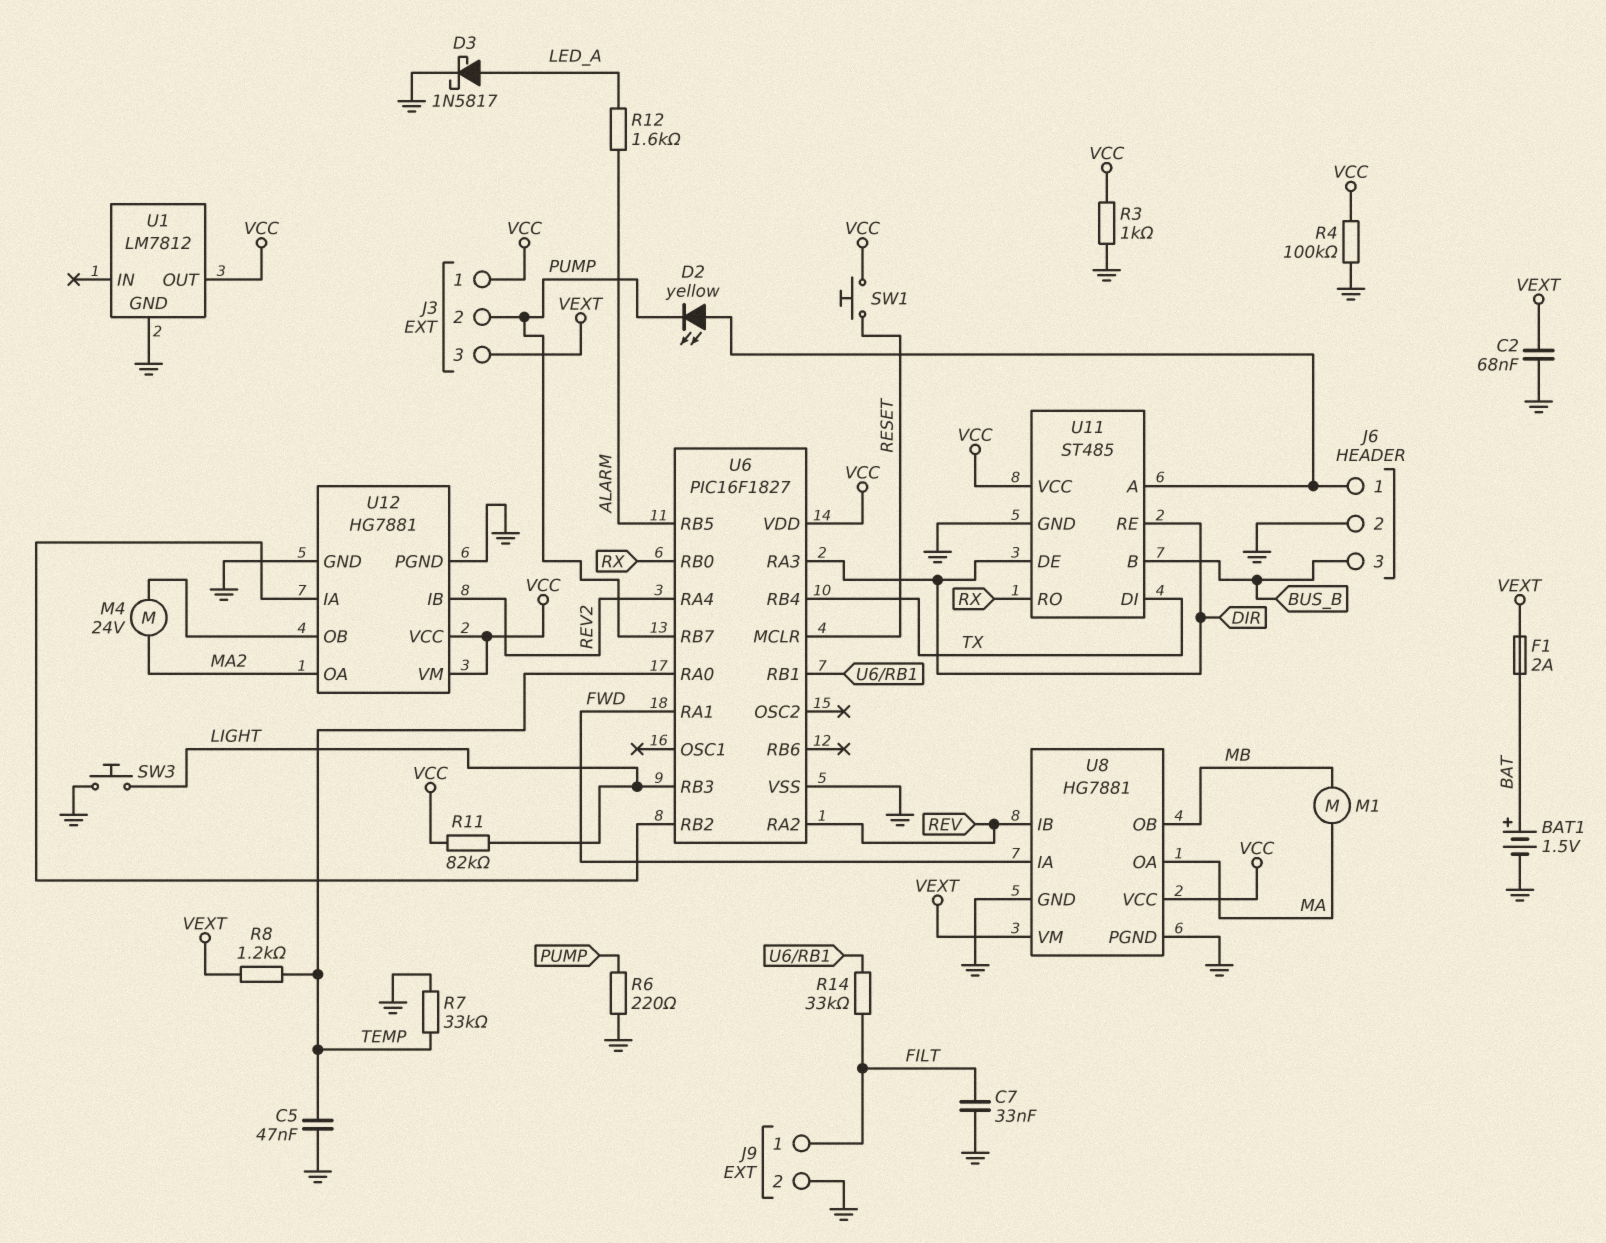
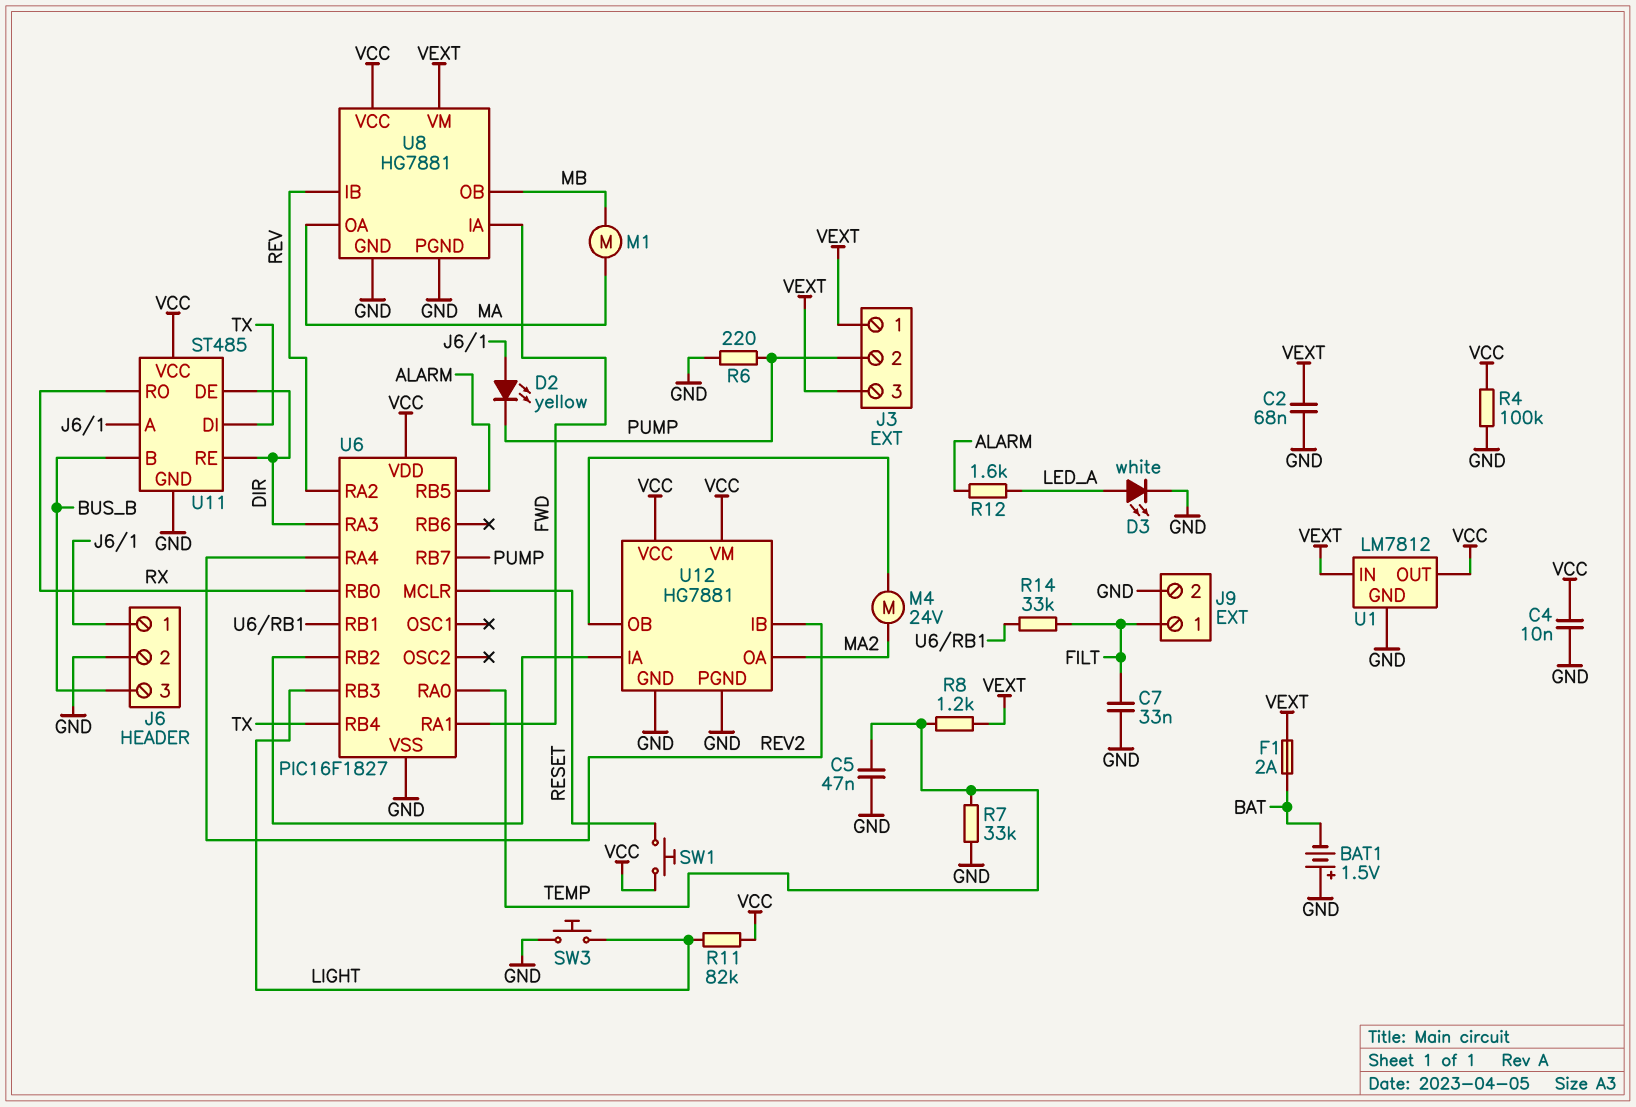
BAT1: 1.5V (plus BAT, minus GND) -> 1.5V (plus GND, minus BAT)
C4: none -> 10nF (GND, VCC)
D3: schottky 1N5817 (A LED_A, K GND) -> LED white (A LED_A, K GND)
J3 pin 1: VCC -> VEXT
R3: 1k (GND, VCC) -> none
U1 pin IN: none -> VEXT

